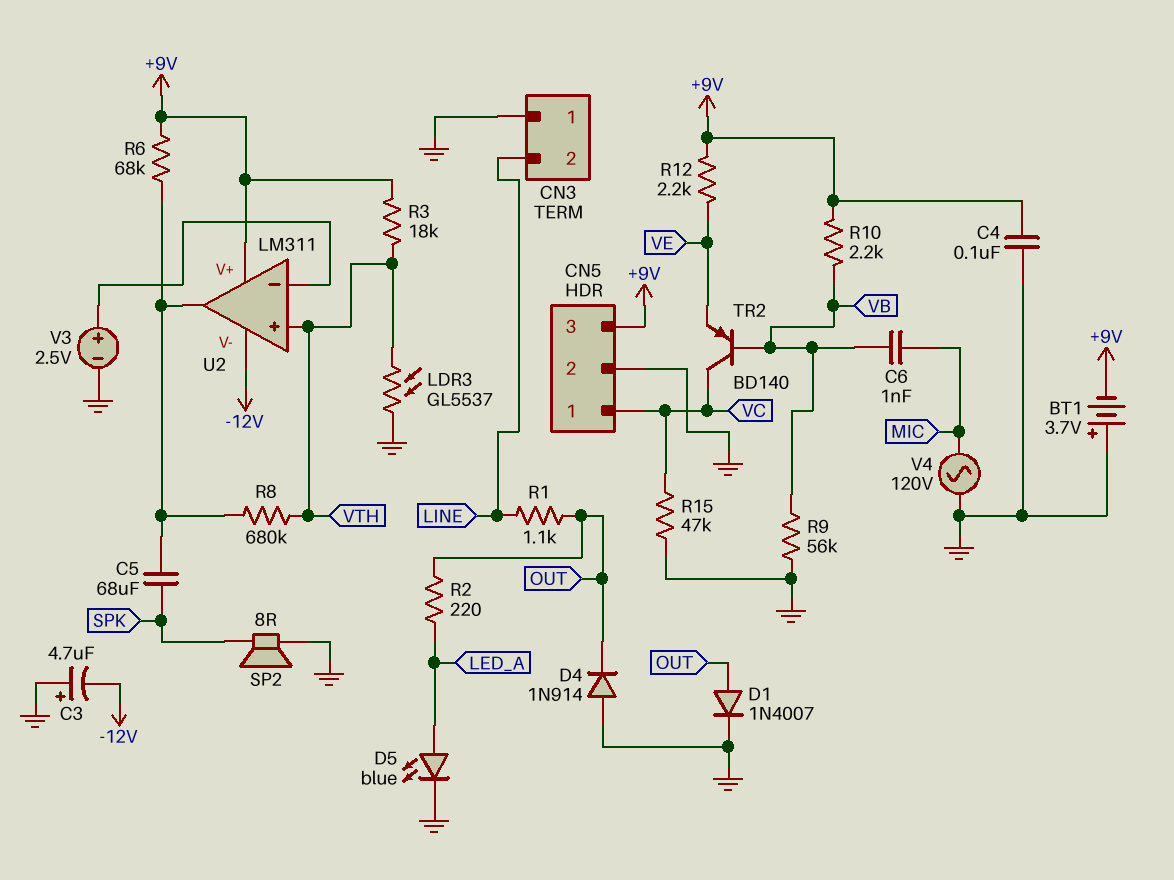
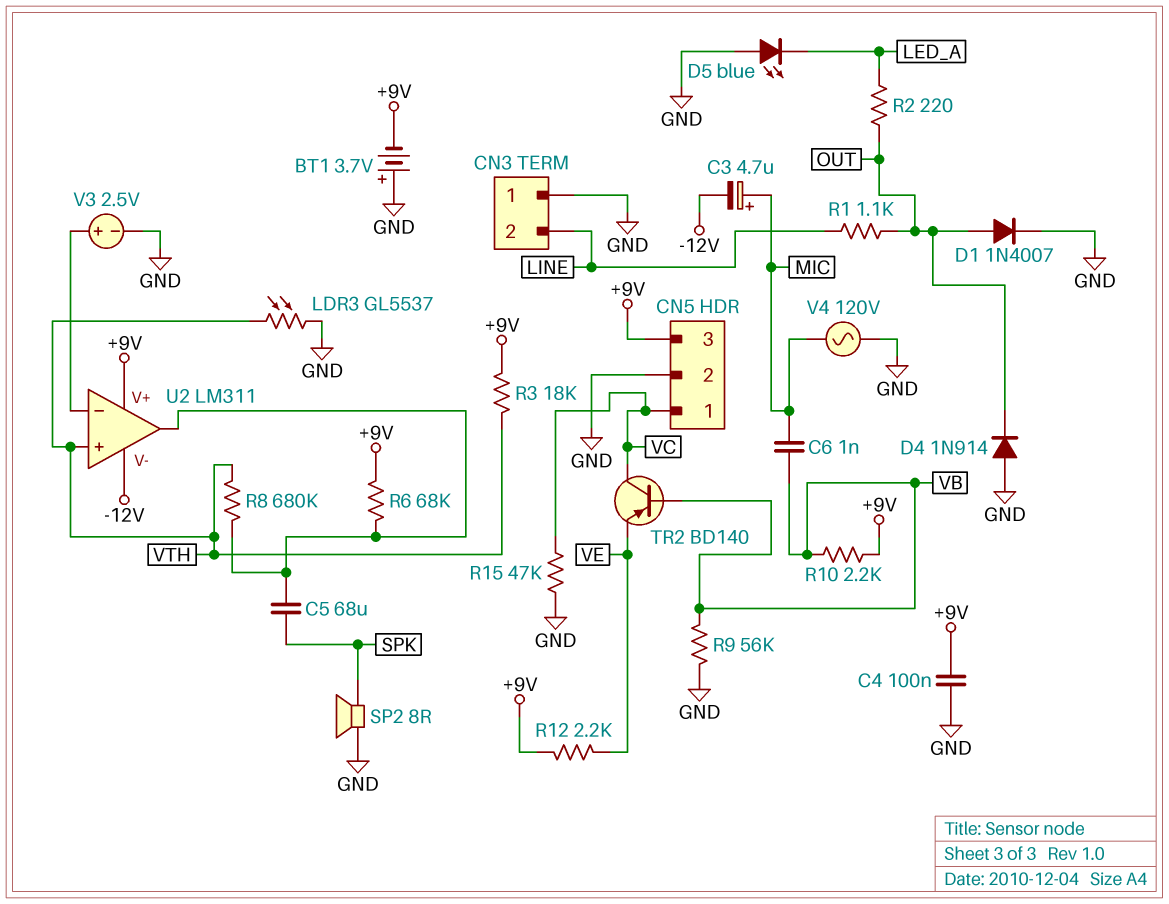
C3: 4.7uF (plus GND, minus -12V) -> 4.7uF (plus MIC, minus -12V)
D5: LED blue (A LED_A, K GND) -> LED blue (A GND, K LED_A)

